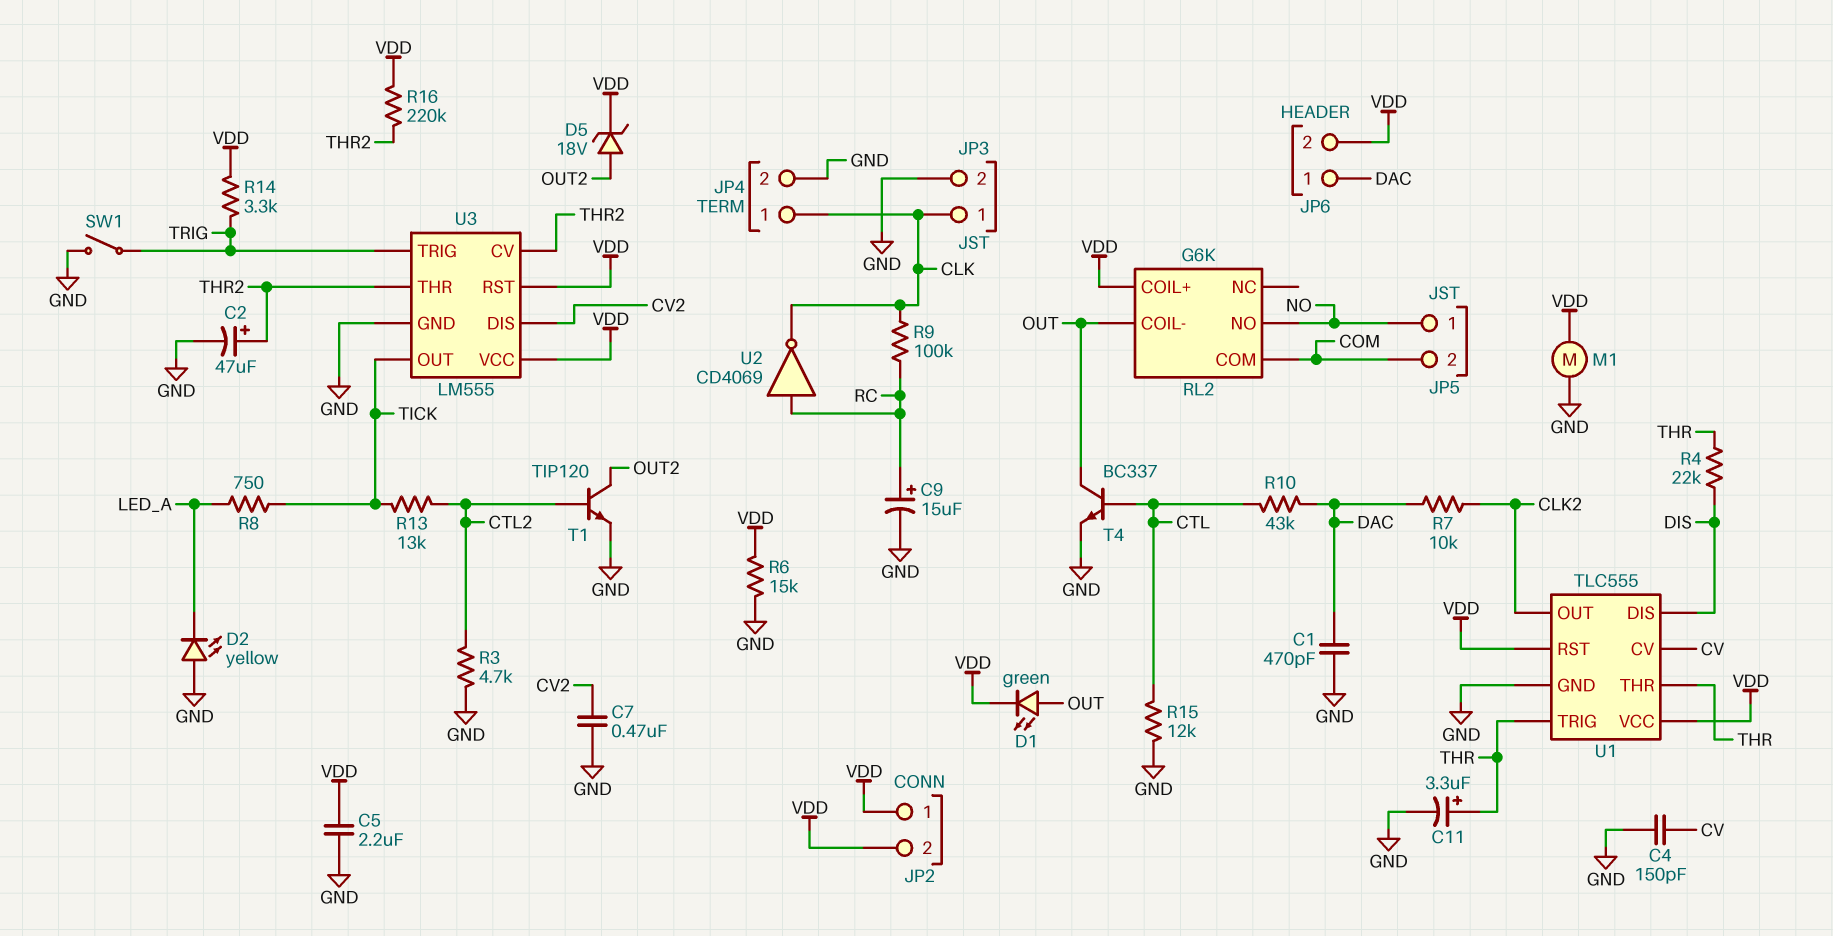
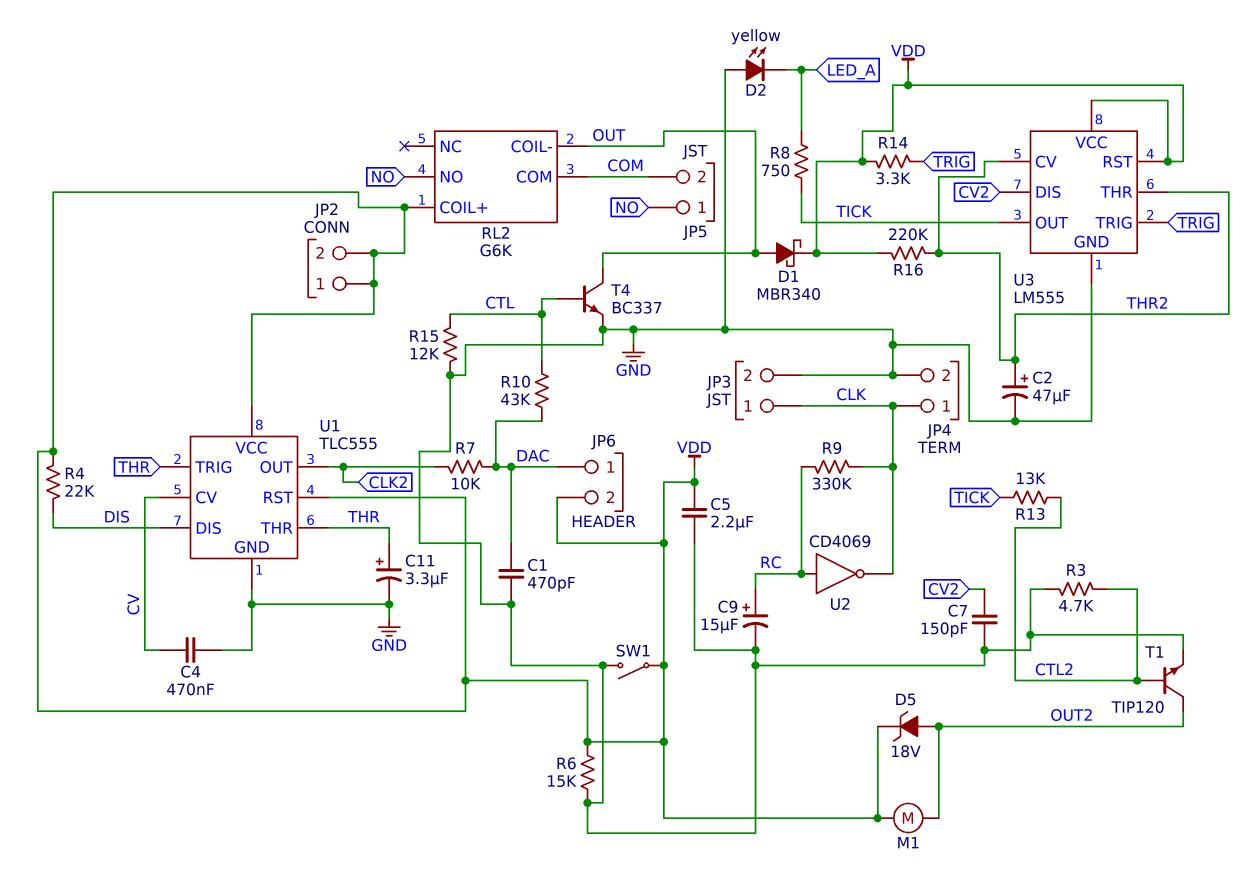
C4: 150pF (CV, GND) -> 470nF (CV, GND)
C7: 470nF (CV2, GND) -> 150pF (CV2, GND)
D1: LED green (A OUT, K VDD) -> schottky MBR340 (A OUT, K VDD)
M1: motor (GND, VDD) -> motor (OUT2, VDD)
R4: 22k (DIS, THR) -> 22k (DIS, VDD)
R9: 100k (CLK, RC) -> 330k (CLK, RC)
SW1: switch (GND, TRIG) -> switch (GND, VDD)

